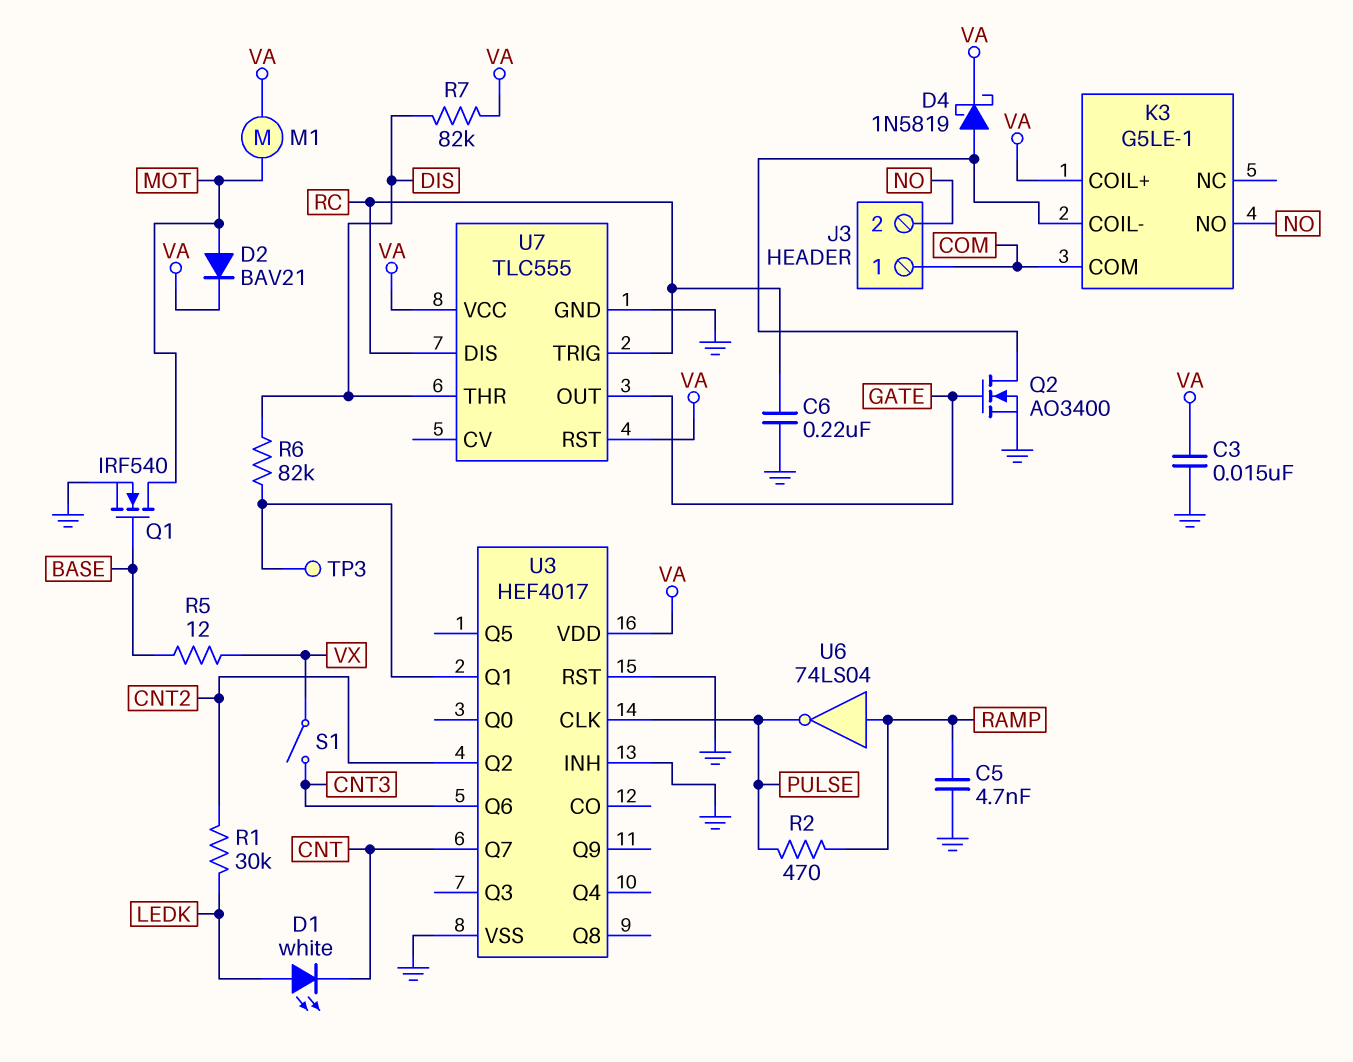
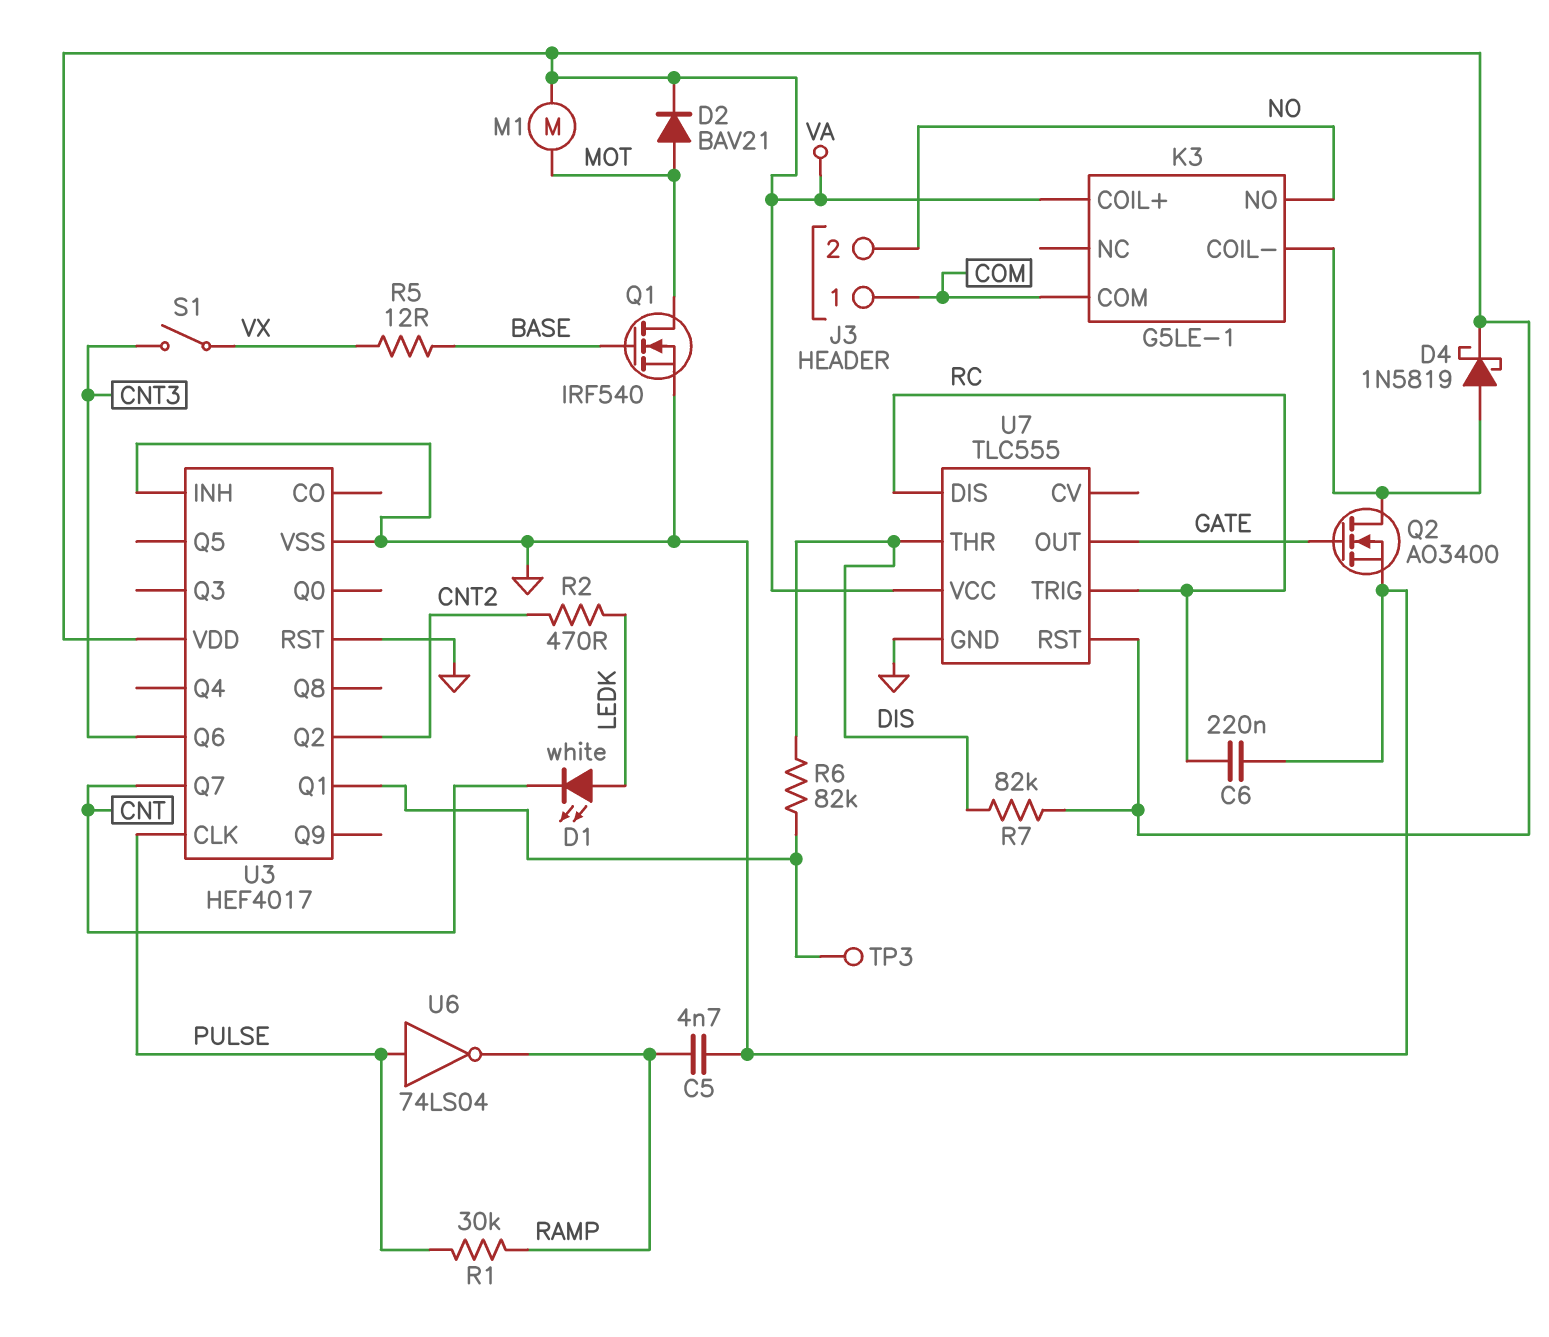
C3: 15nF (GND, VA) -> none
R1: 30k (CNT2, LEDK) -> 30k (PULSE, RAMP)
R2: 470 (PULSE, RAMP) -> 470 (CNT2, LEDK)
U6: NOT 74LS04 (in RAMP, out PULSE) -> NOT 74LS04 (in PULSE, out RAMP)

